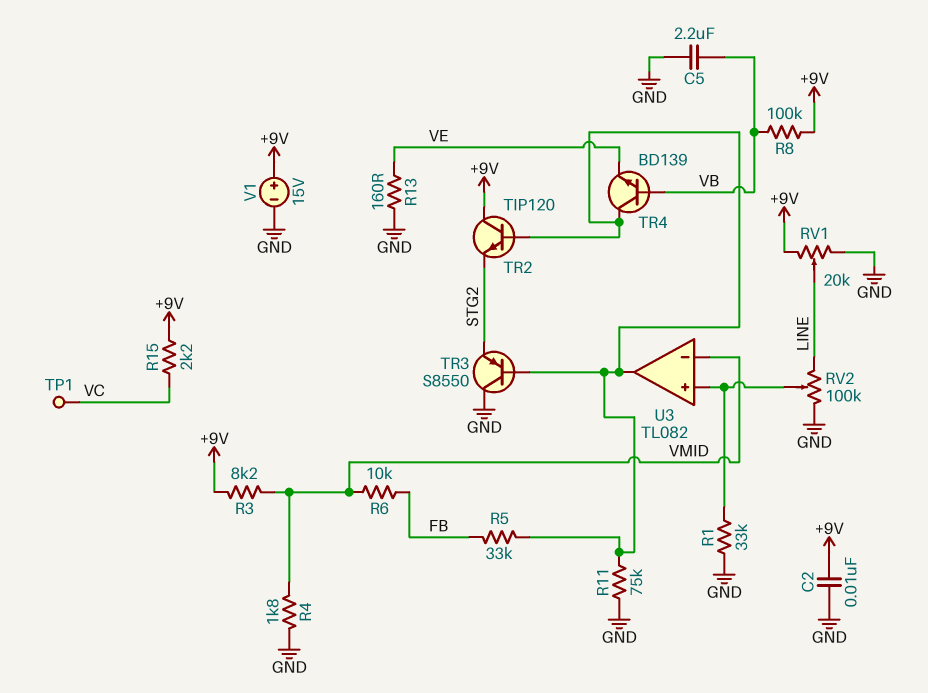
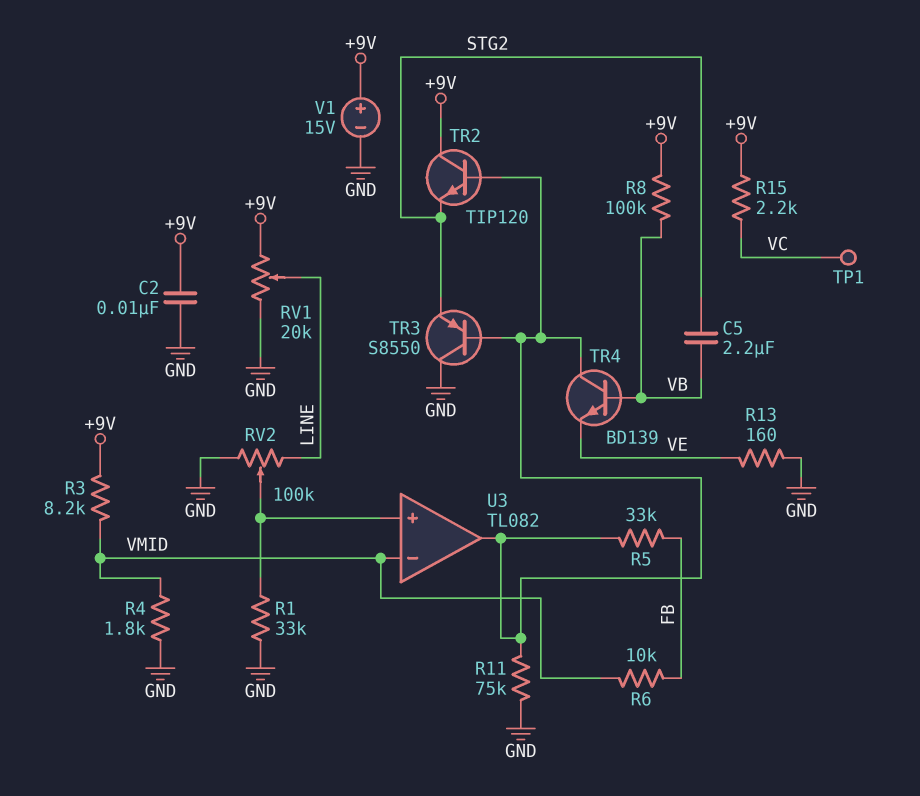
C5: 2.2uF (GND, VB) -> 2.2uF (STG2, VB)

